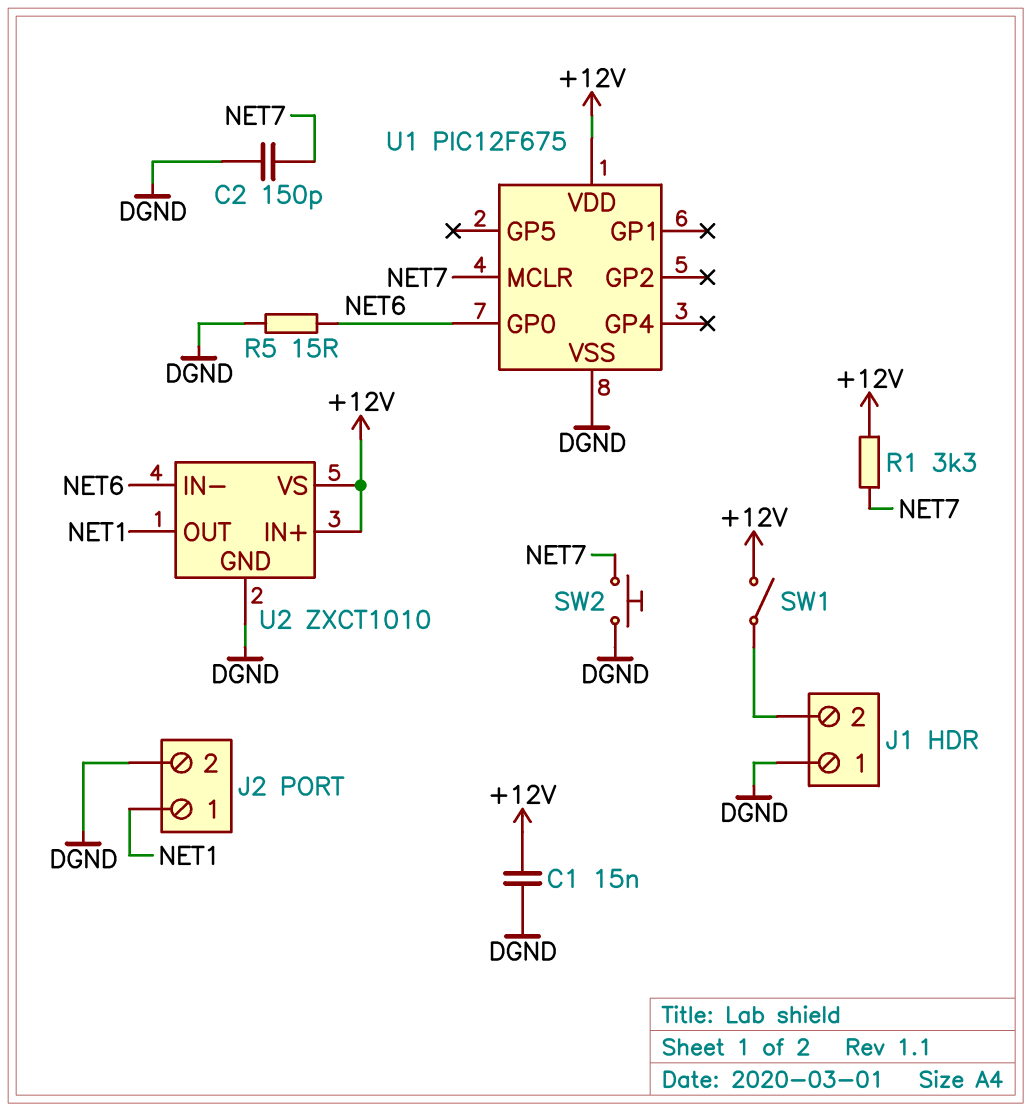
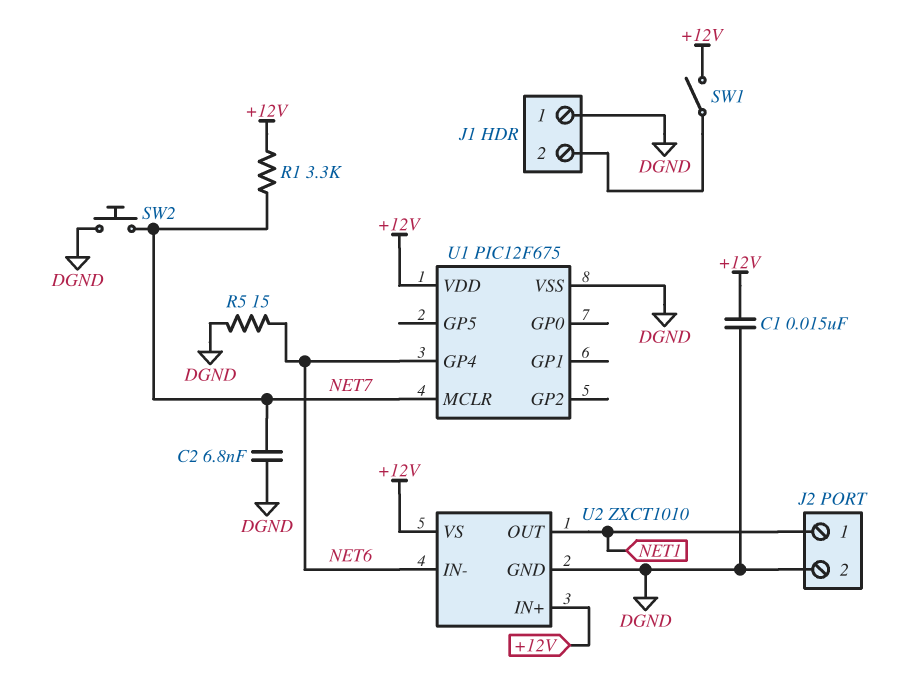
C2: 150pF (DGND, NET7) -> 6.8nF (DGND, NET7)
U1 pin GP0: NET6 -> none
U1 pin GP4: none -> NET6

